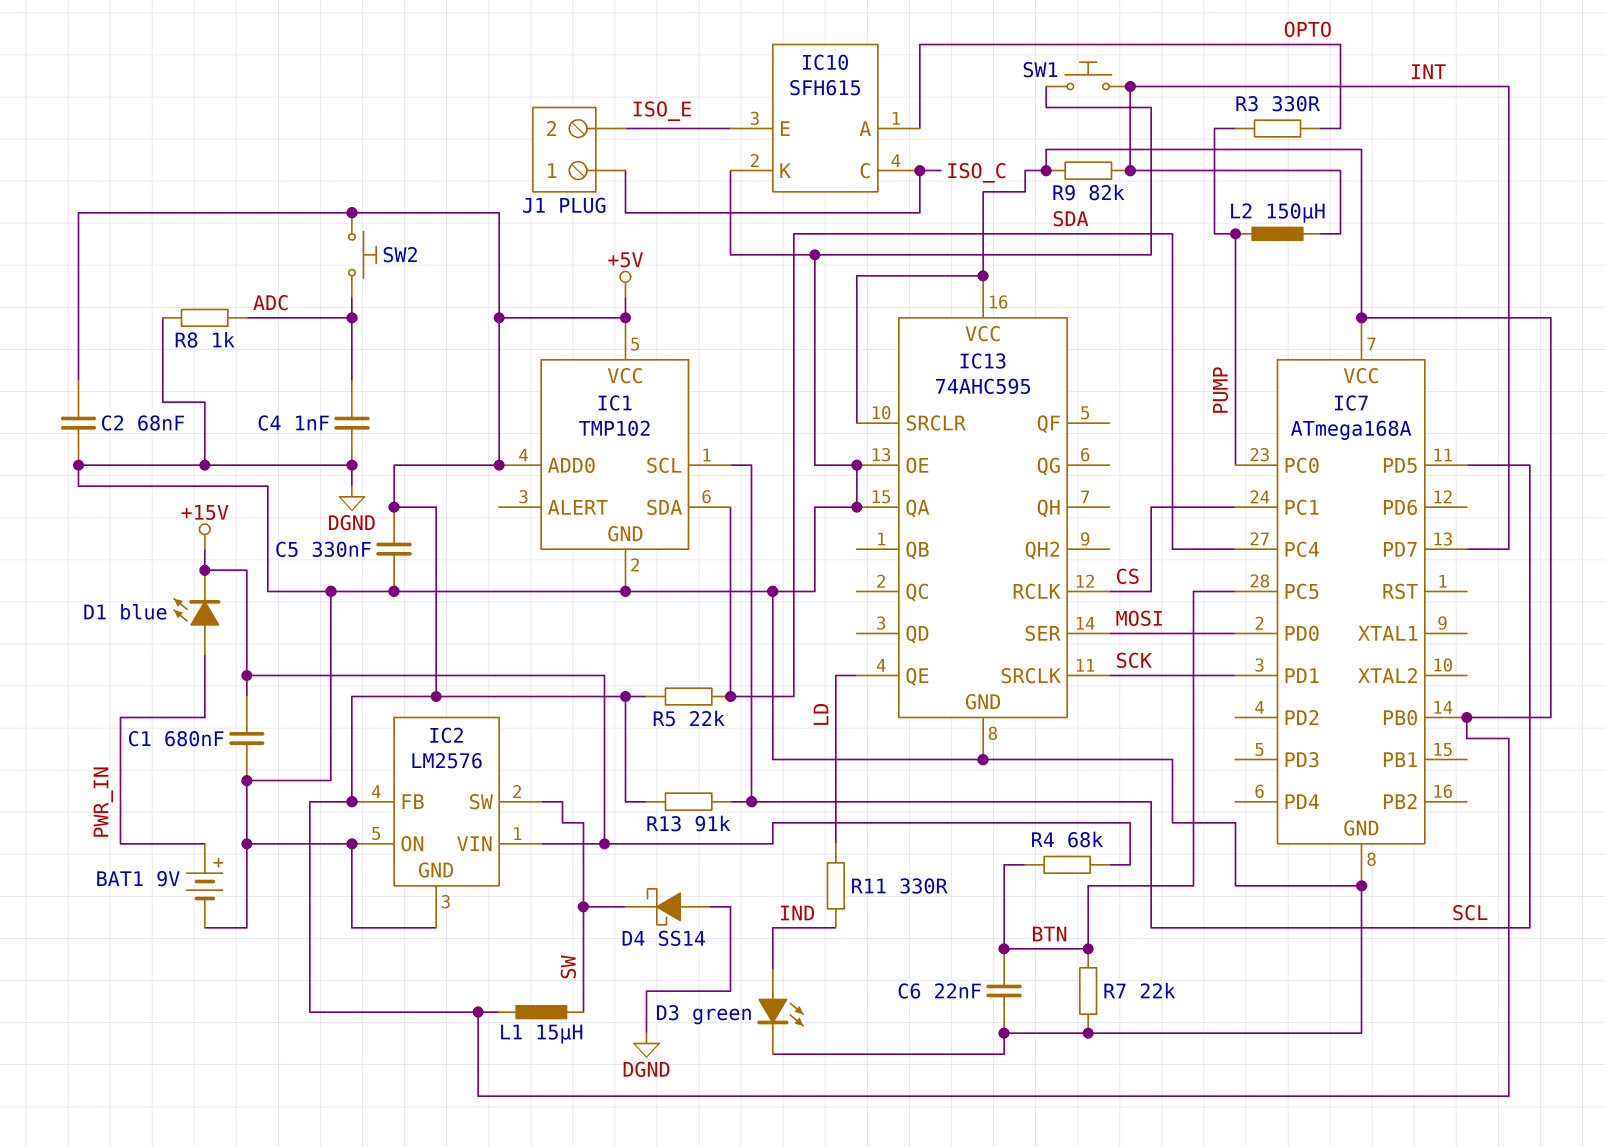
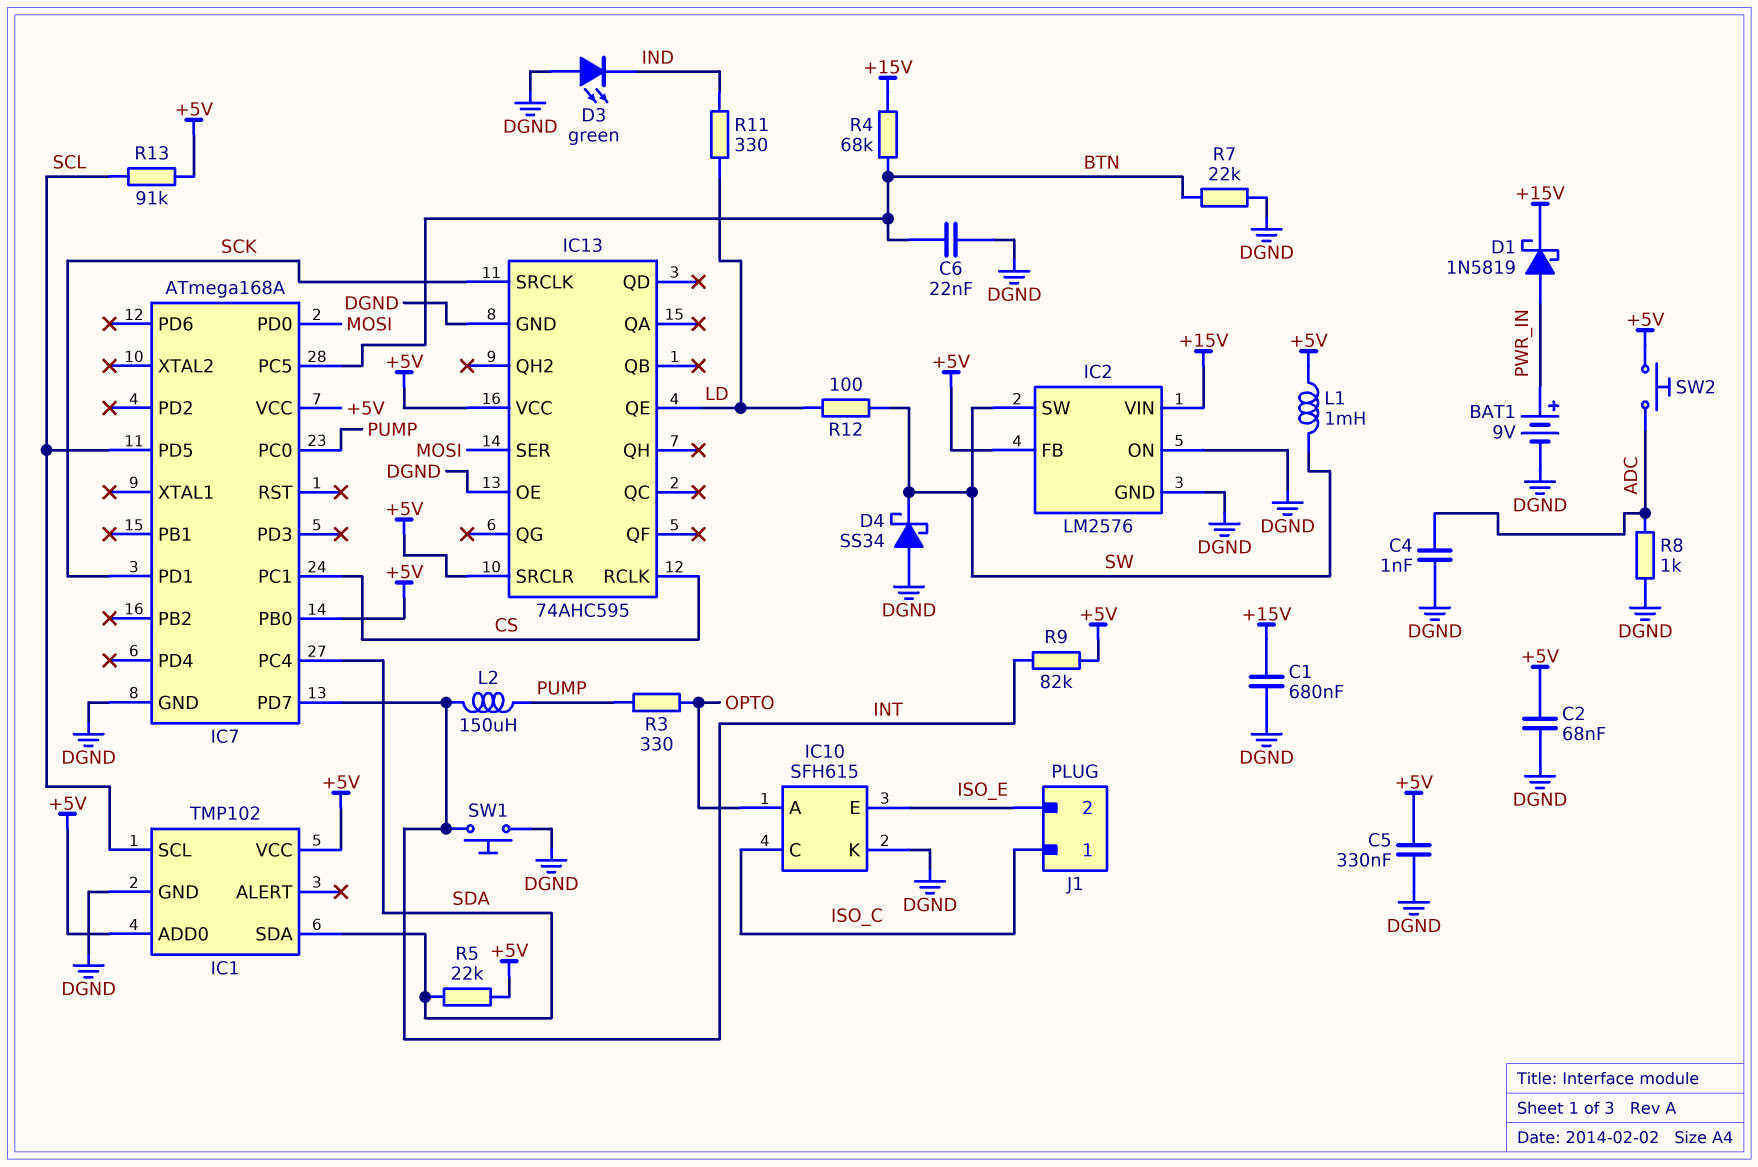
D1: LED blue (A PWR_IN, K +15V) -> schottky 1N5819 (A PWR_IN, K +15V)
D3: LED green (A IND, K DGND) -> LED green (A DGND, K IND)
D4: schottky SS14 (A DGND, K SW) -> schottky SS34 (A DGND, K SW)
IC13 pin QA: DGND -> none
L1: 15uH (+5V, SW) -> 1mH (+5V, SW)
R12: none -> 100 (LD, SW)

